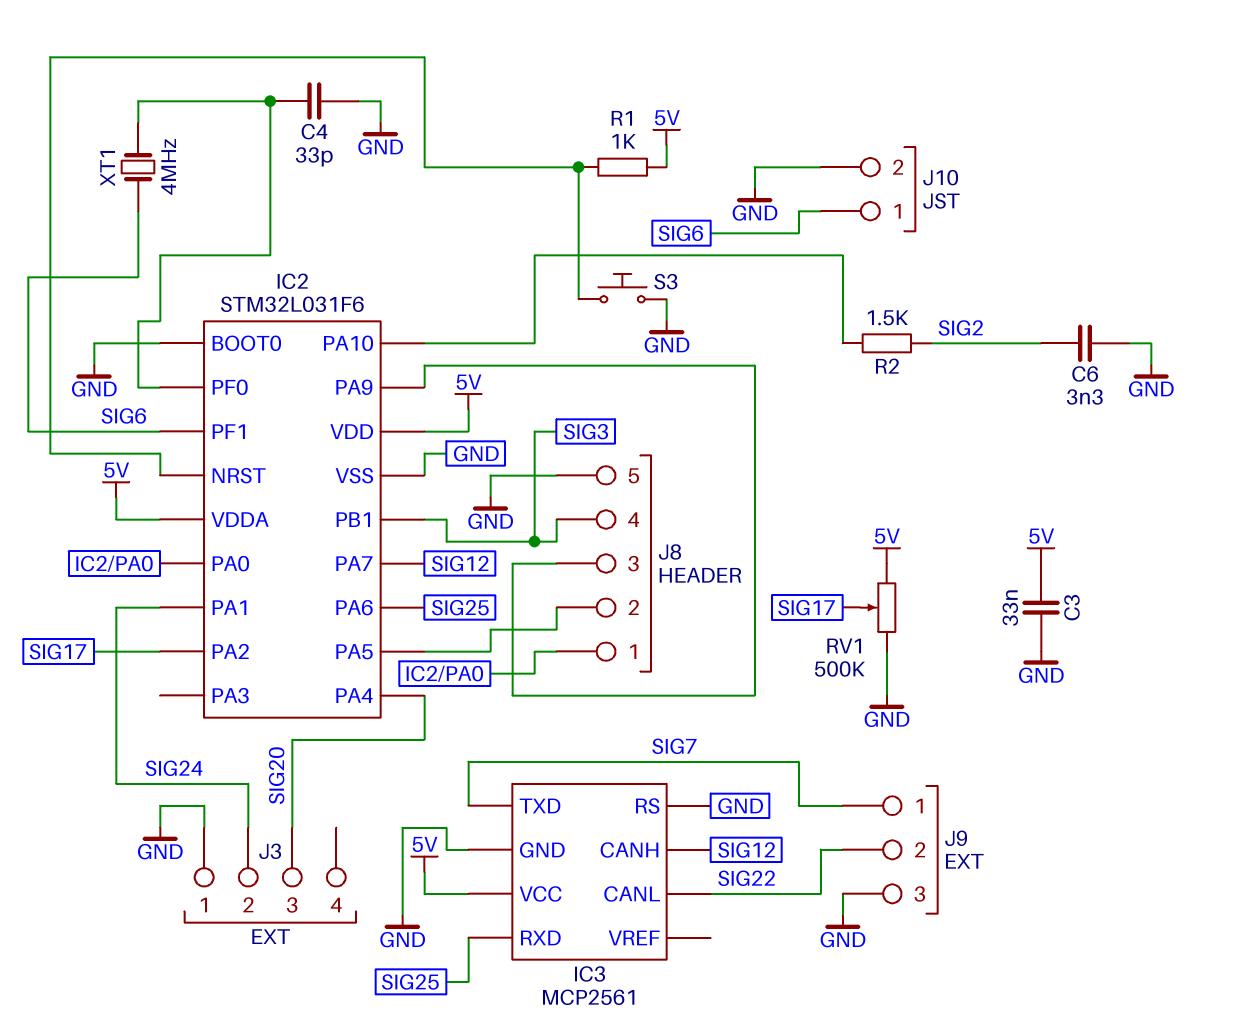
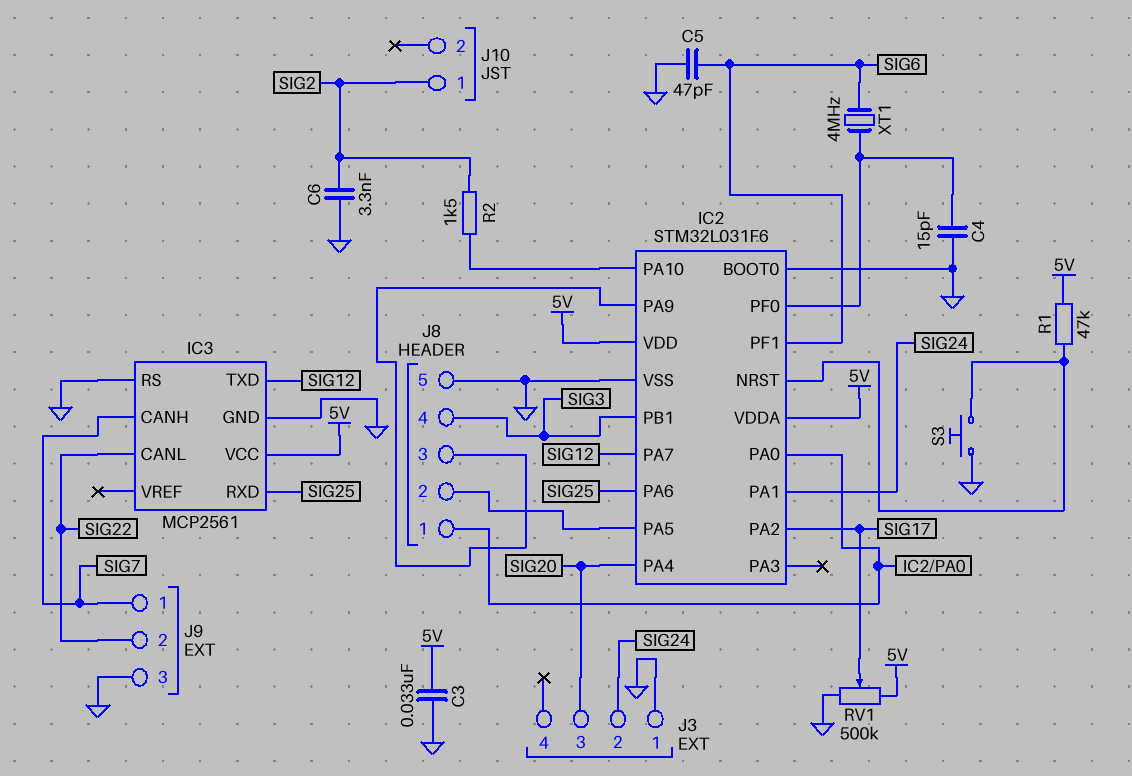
C4: 33pF (GND, IC2/PF0) -> 15pF (GND, IC2/PF0)
C5: none -> 47pF (GND, SIG6)
IC3 pin CANH: SIG12 -> SIG7
IC3 pin TXD: SIG7 -> SIG12
J10 pin 1: SIG6 -> SIG2
J10 pin 2: GND -> none
R1: 1k (5V, IC2/NRST) -> 47k (5V, IC2/NRST)

